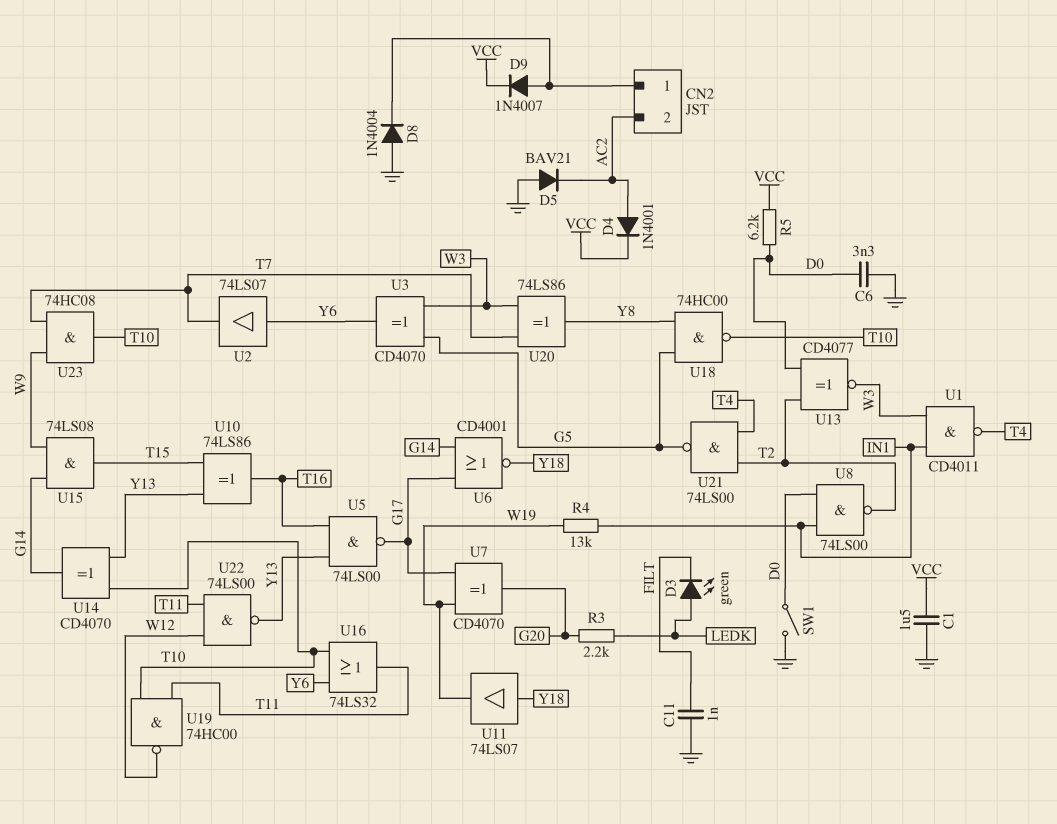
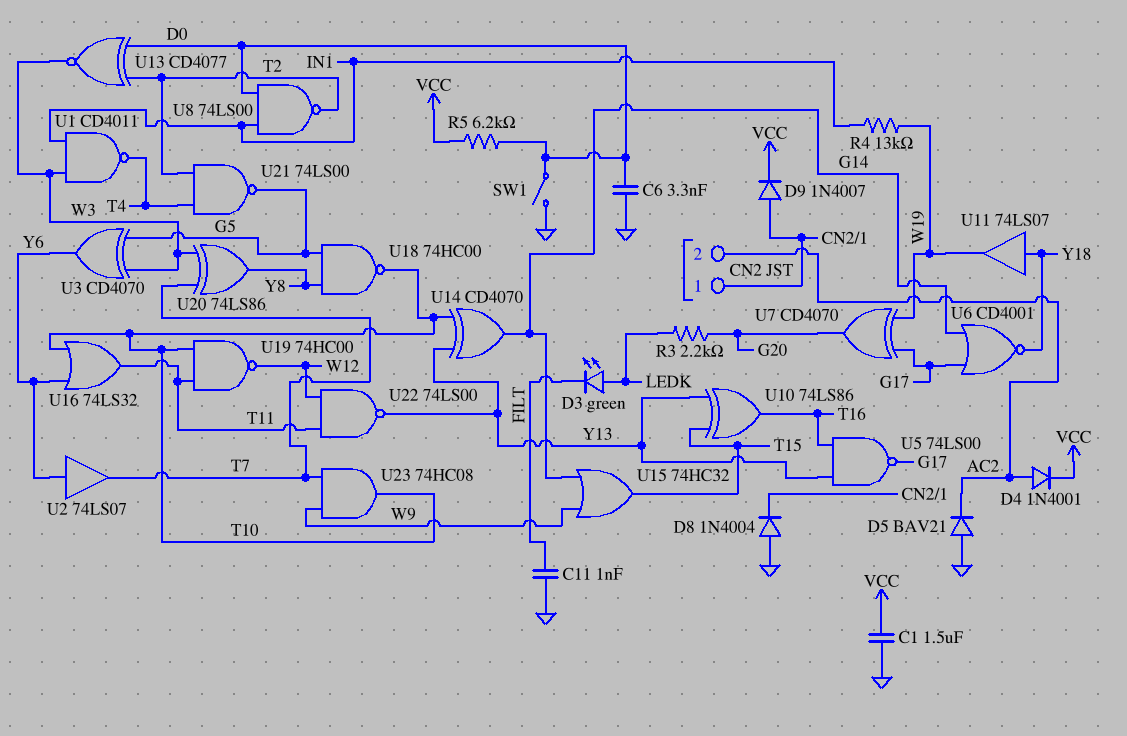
U15: AND 74LS08 (in G14, in W9, out T15) -> OR 74HC32 (in G14, in W9, out T15)

